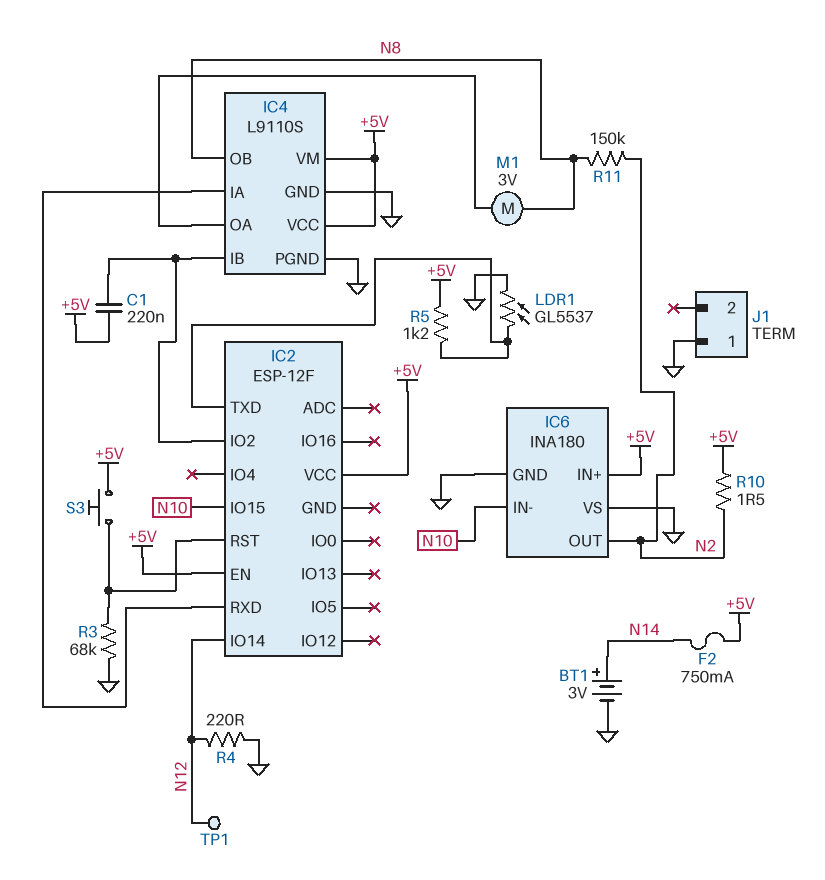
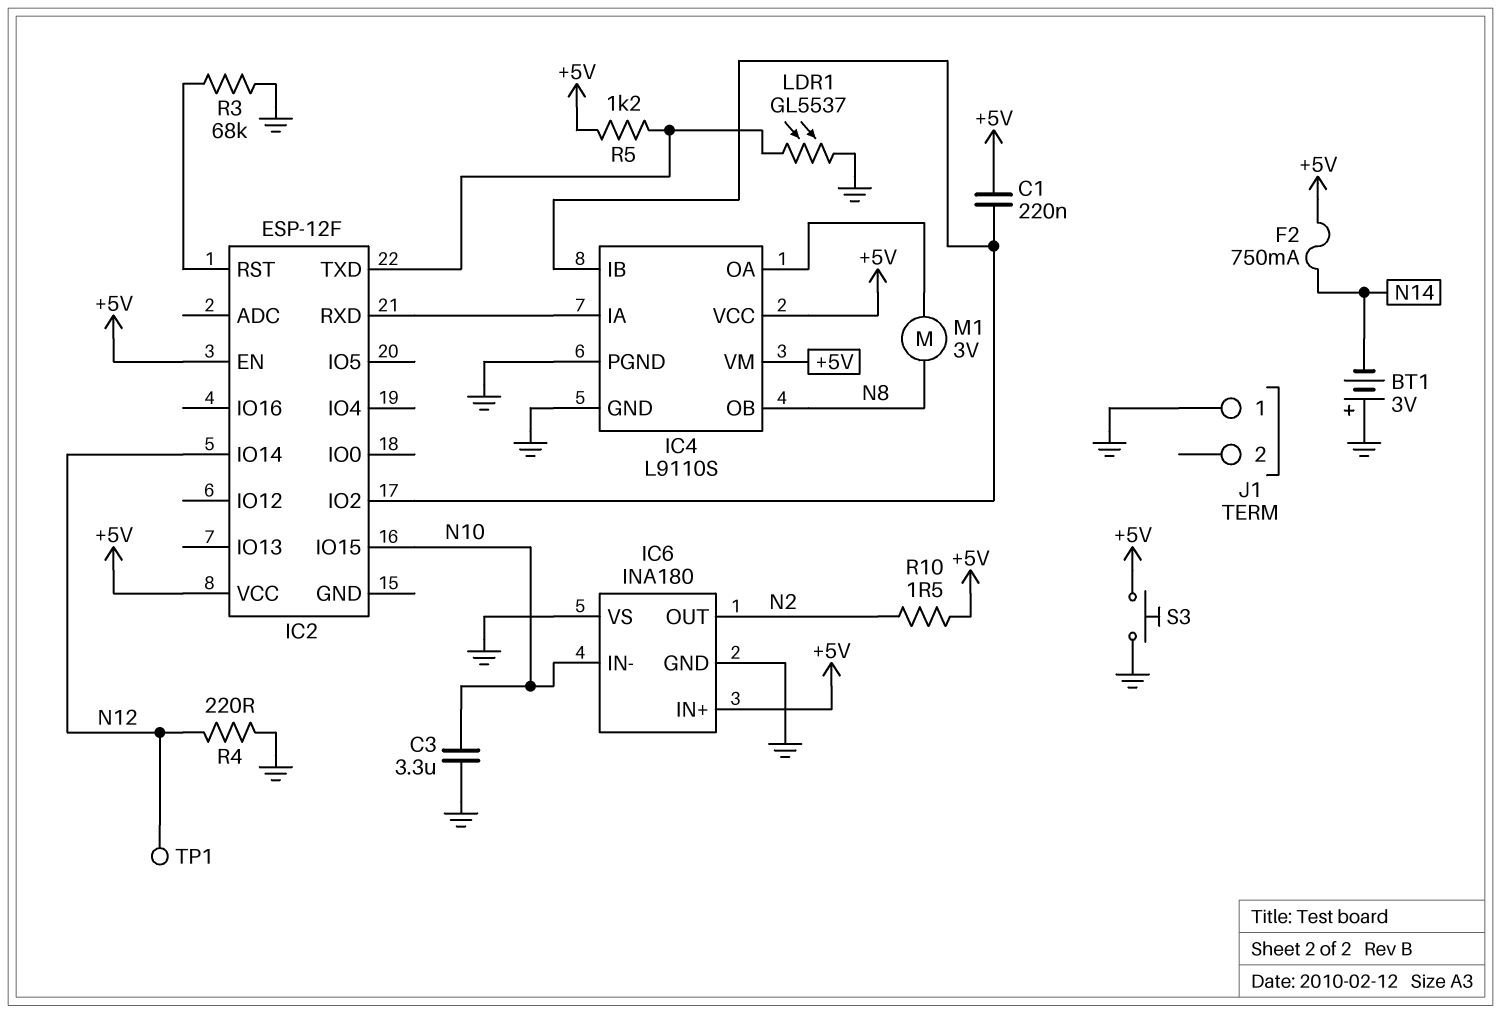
BT1: 3V (plus N14, minus GND) -> 3V (plus GND, minus N14)
C3: none -> 3.3uF (GND, N10)
R11: 150k (N2, N8) -> none
S3: button (+5V, IC2/RST) -> button (+5V, GND)

